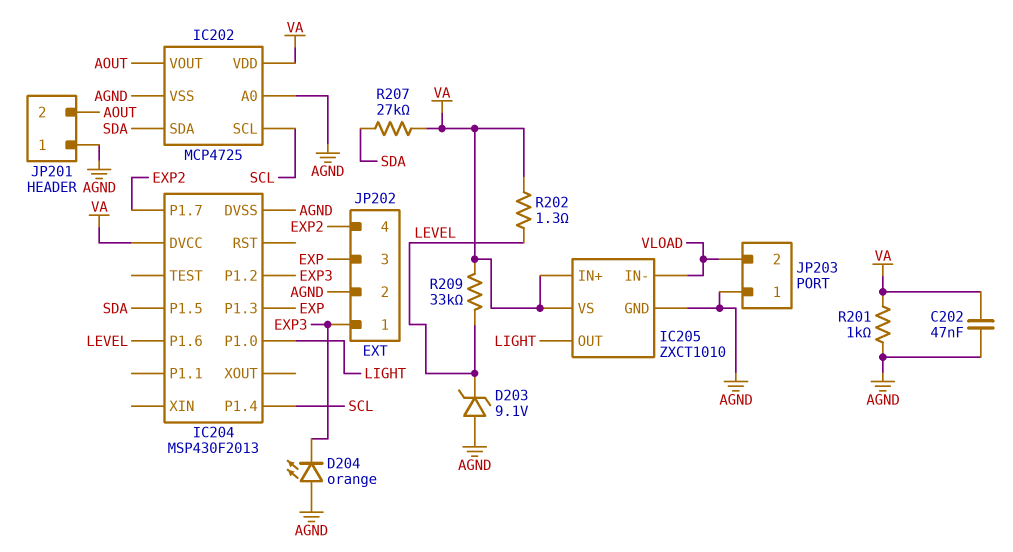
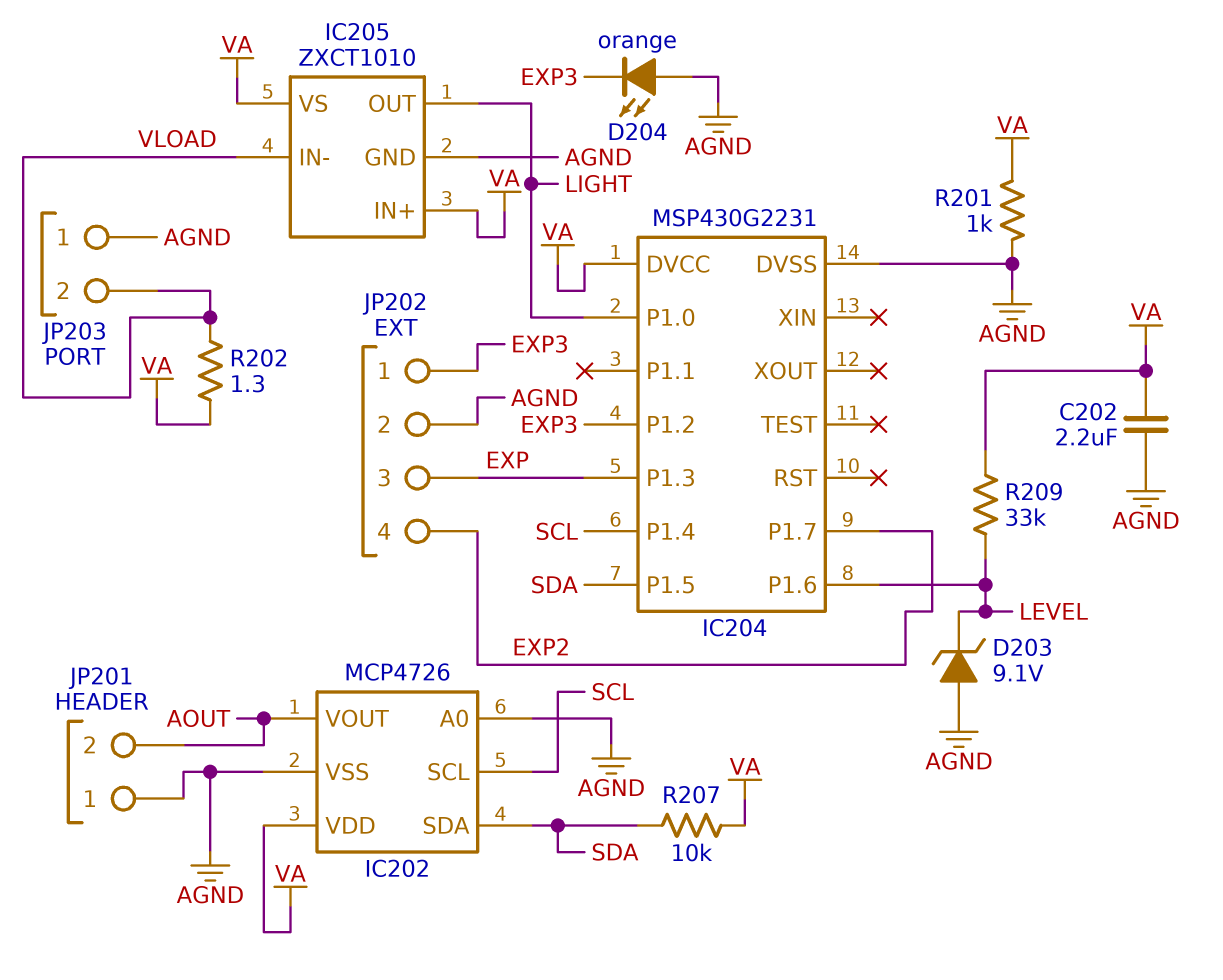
C202: 47nF (AGND, VA) -> 2.2uF (AGND, VA)
IC202: MCP4725 -> MCP4726
IC204: MSP430F2013 -> MSP430G2231
R202: 1.3 (LEVEL, VA) -> 1.3 (VA, VLOAD)
R207: 27k (SDA, VA) -> 10k (SDA, VA)

